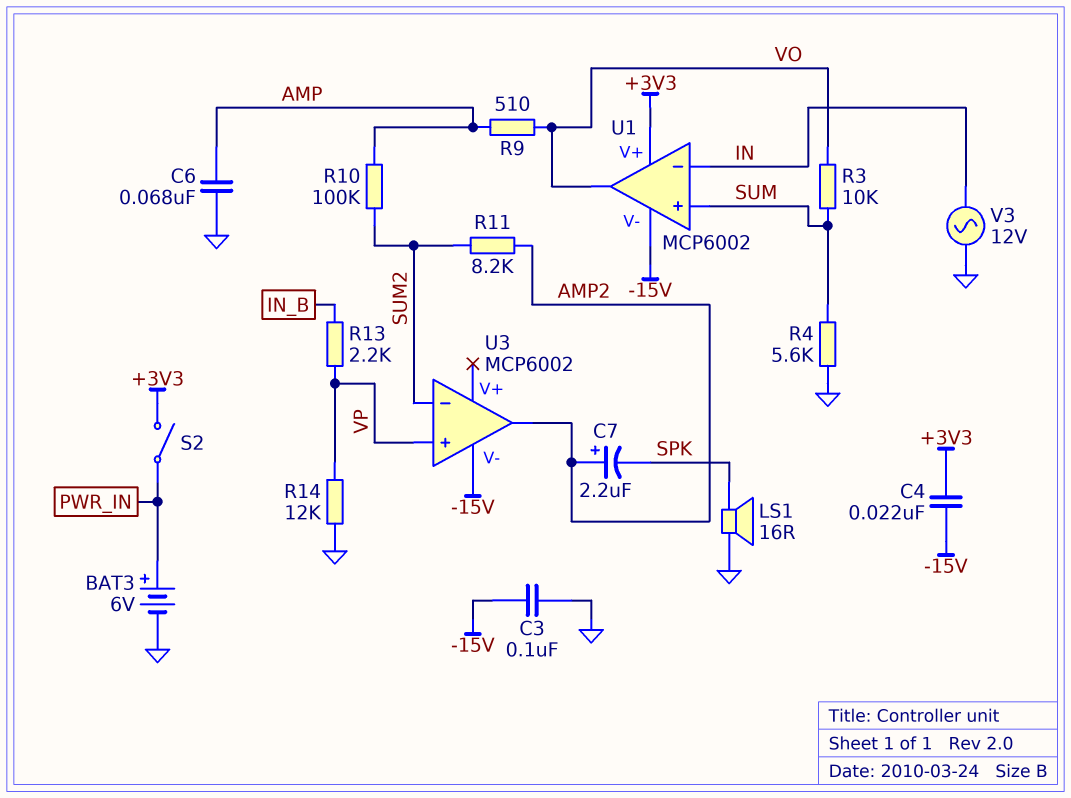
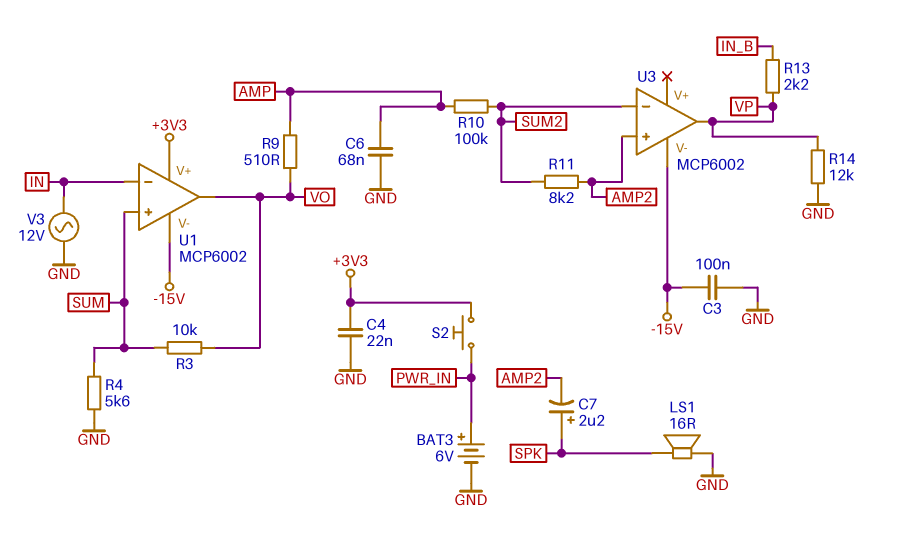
C4: 22nF (+3V3, -15V) -> 22nF (+3V3, GND)
C7: 2.2uF (plus AMP2, minus SPK) -> 2.2uF (plus SPK, minus AMP2)
S2: switch (+3V3, PWR_IN) -> button (+3V3, PWR_IN)
U3 pin in+: VP -> AMP2
U3 pin out: AMP2 -> VP

